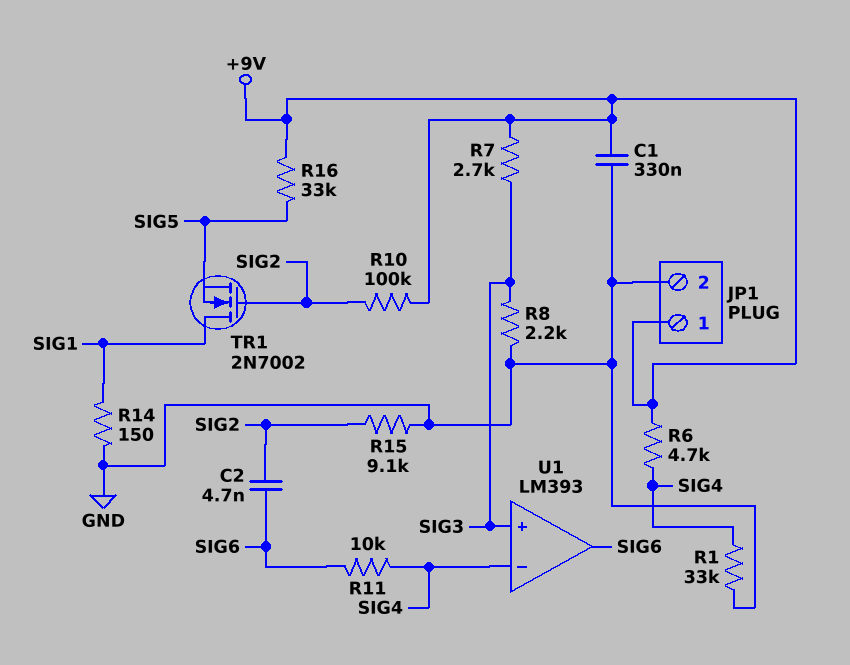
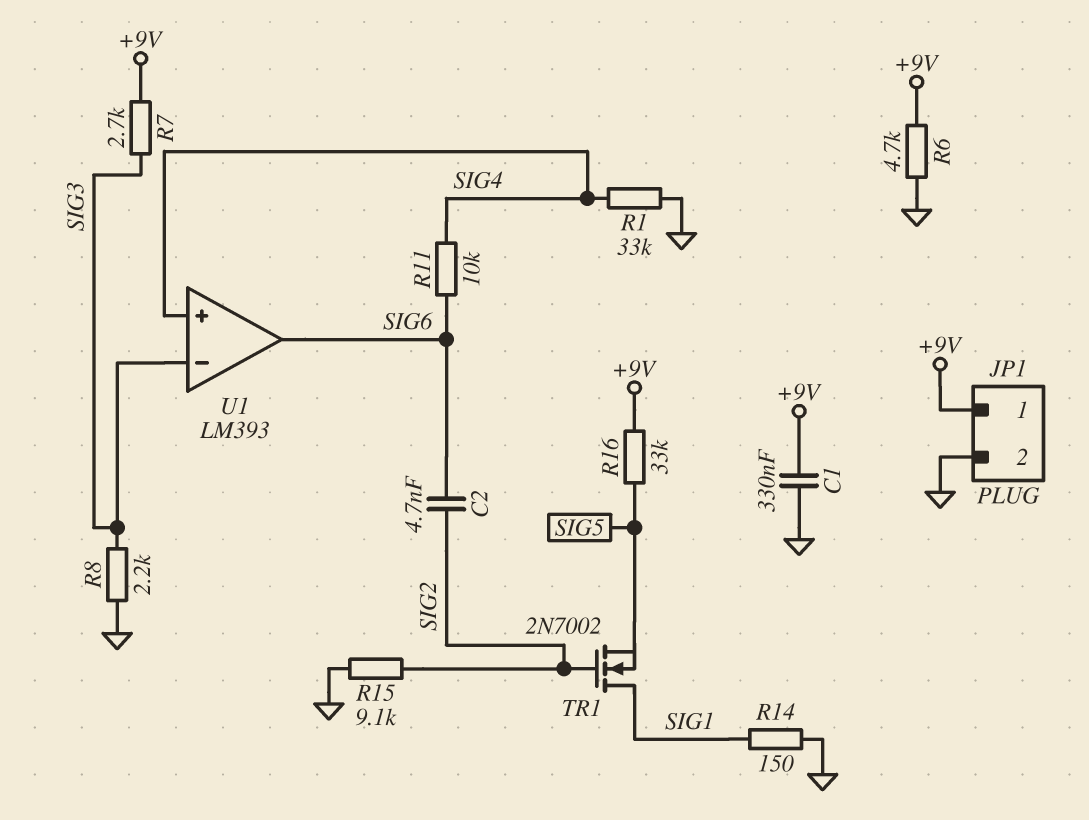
R6: 4.7k (+9V, SIG4) -> 4.7k (+9V, GND)
R10: 100k (+9V, SIG2) -> none
U1 pin in+: SIG3 -> SIG4
U1 pin in-: SIG4 -> SIG3

